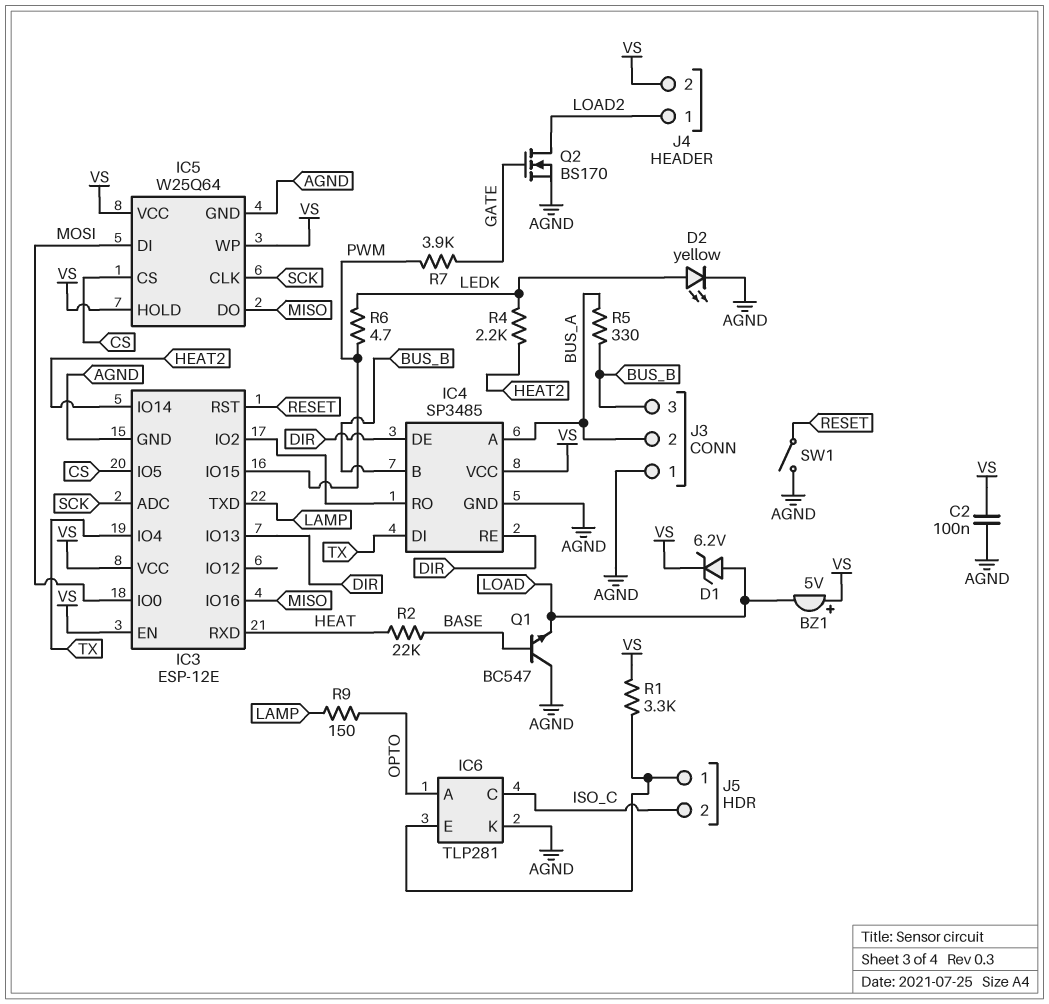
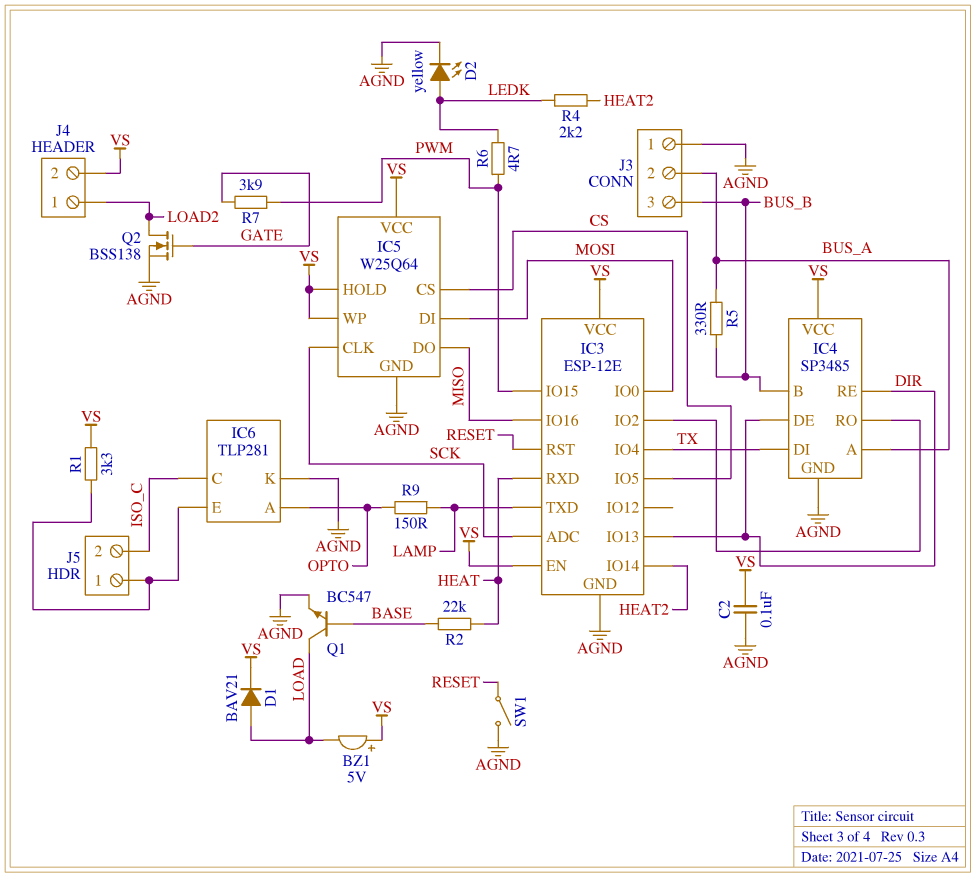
D1: zener 6.2V (A LOAD, K VS) -> diode BAV21 (A LOAD, K VS)
Q1: NPN BC547 (B BASE, C AGND, E LOAD) -> NPN BC547 (B BASE, C LOAD, E AGND)
Q2: NMOS BS170 (G GATE, D LOAD2, S AGND) -> NMOS BSS138 (G GATE, D LOAD2, S AGND)

